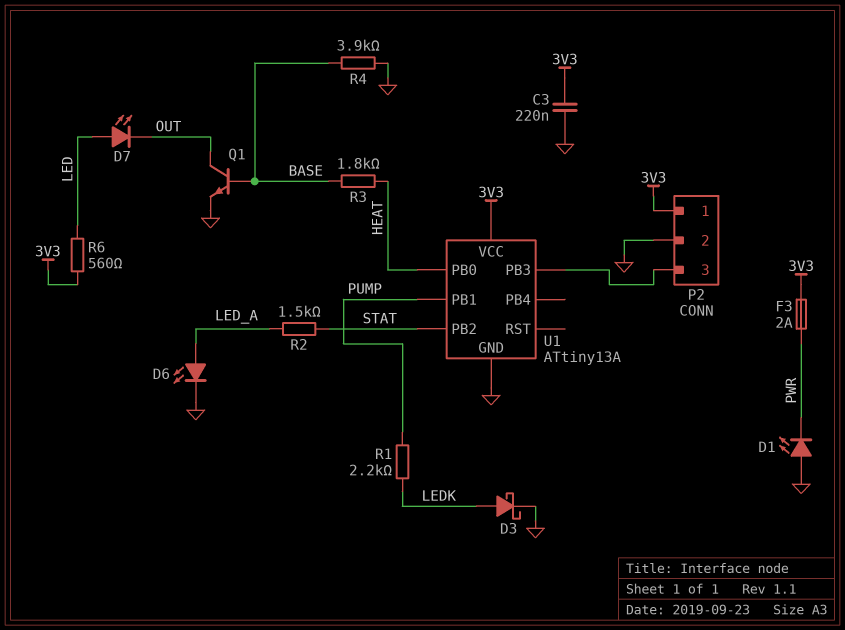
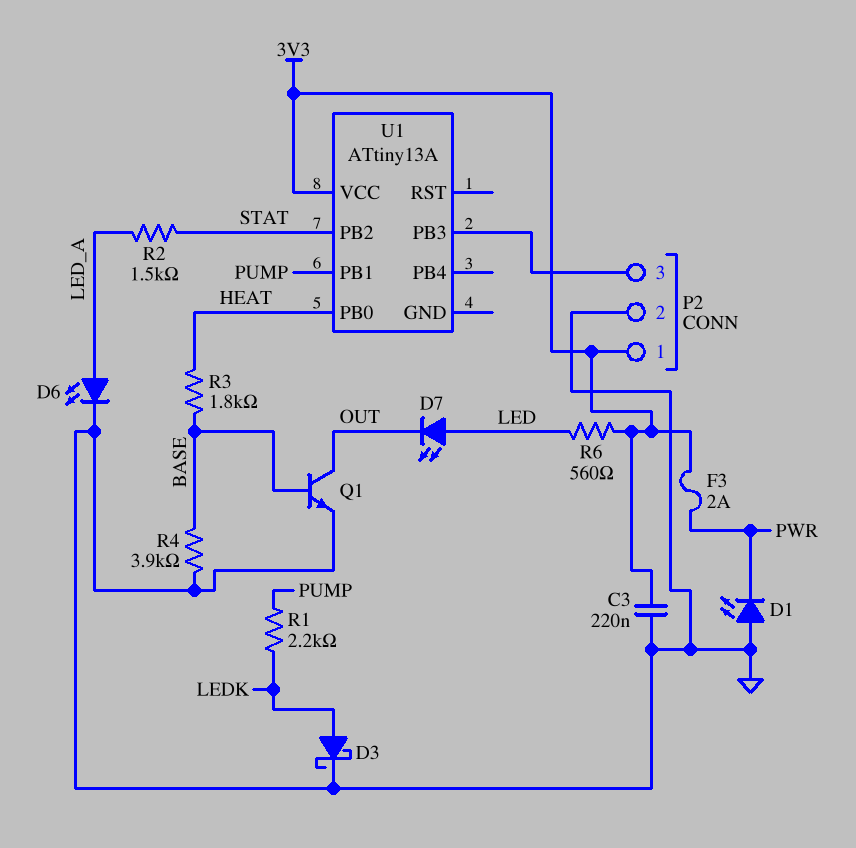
U1 pin GND: GND -> none

